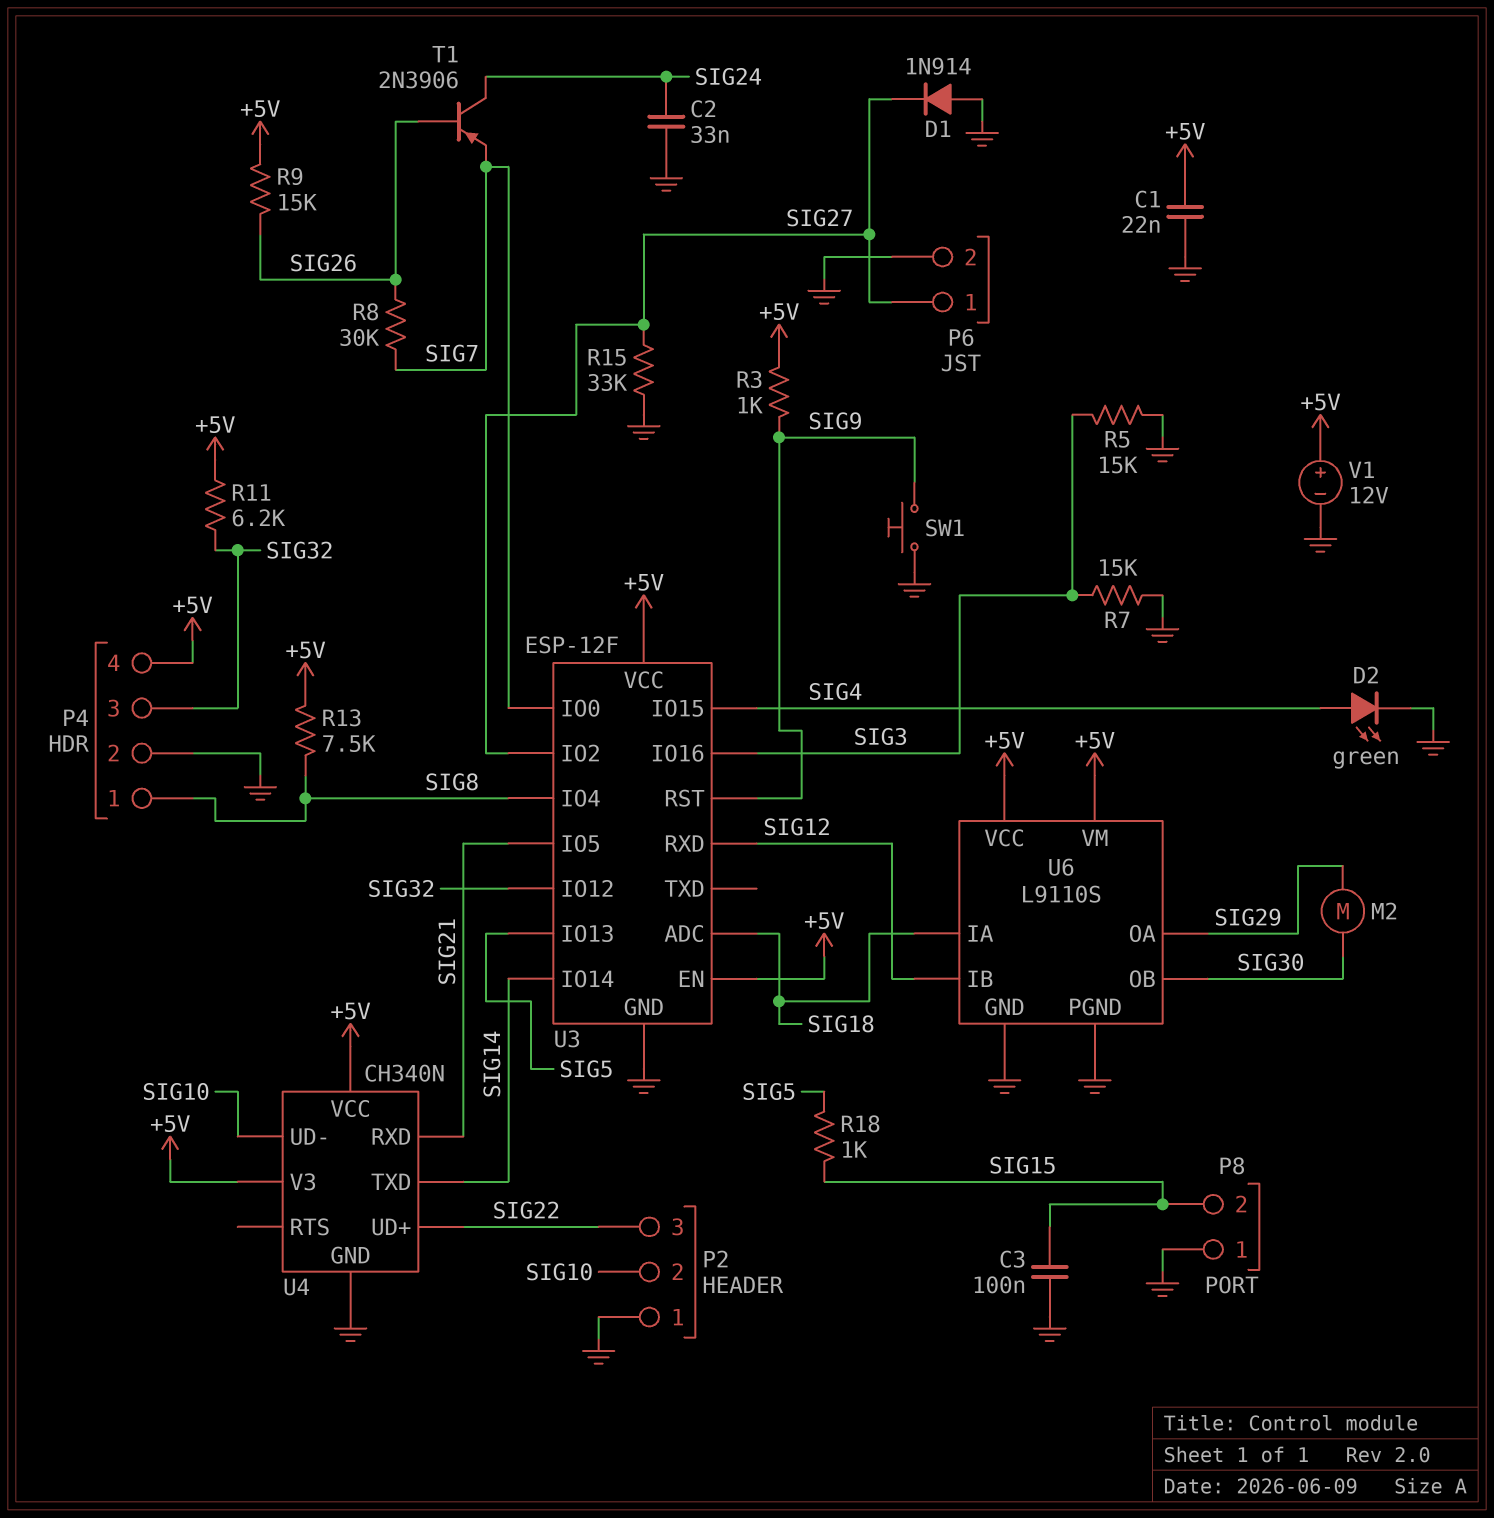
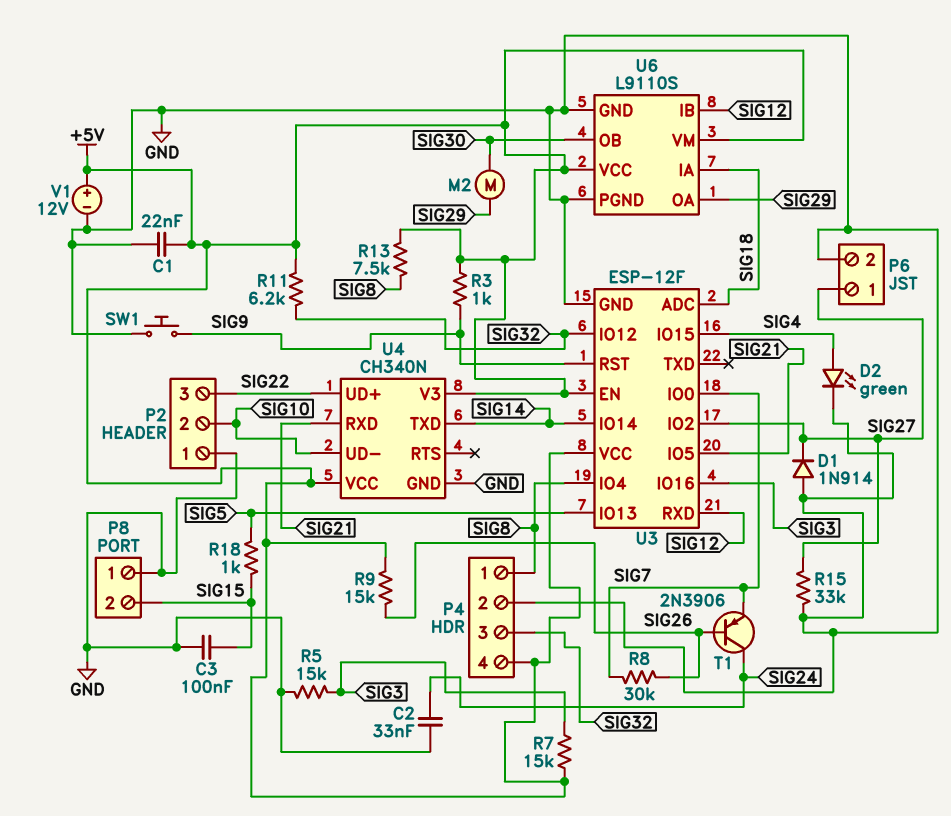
R7: 15k (GND, SIG3) -> 15k (+5V, SIG3)

